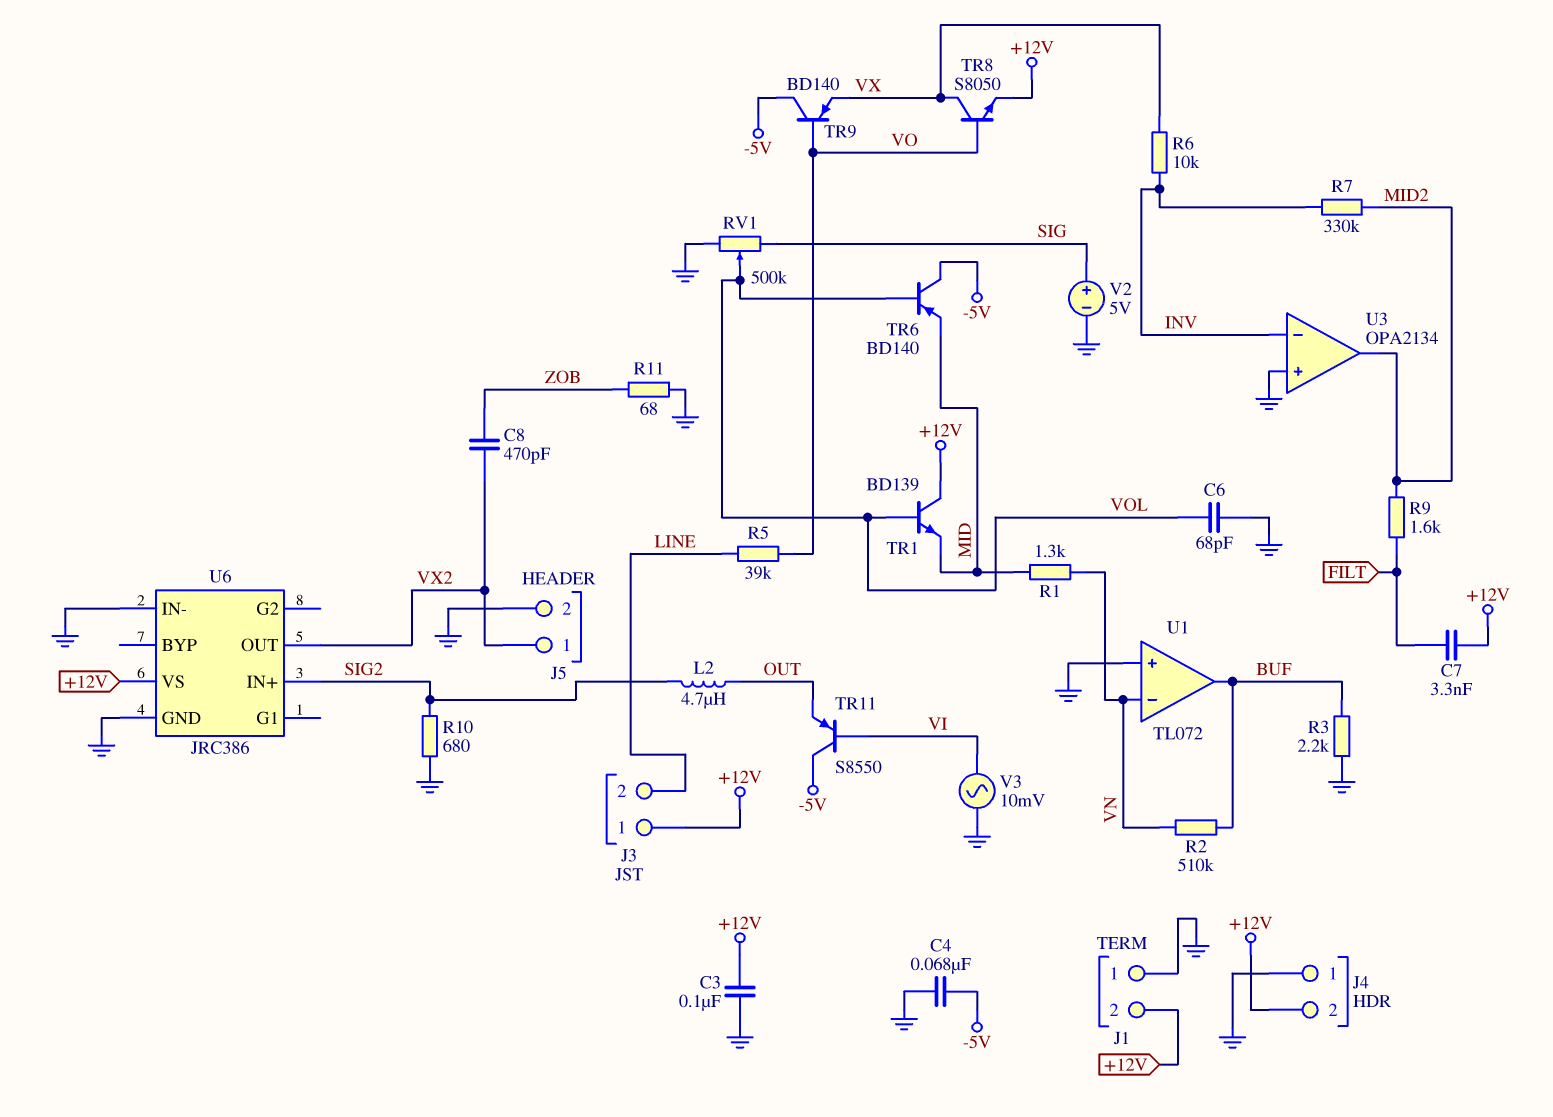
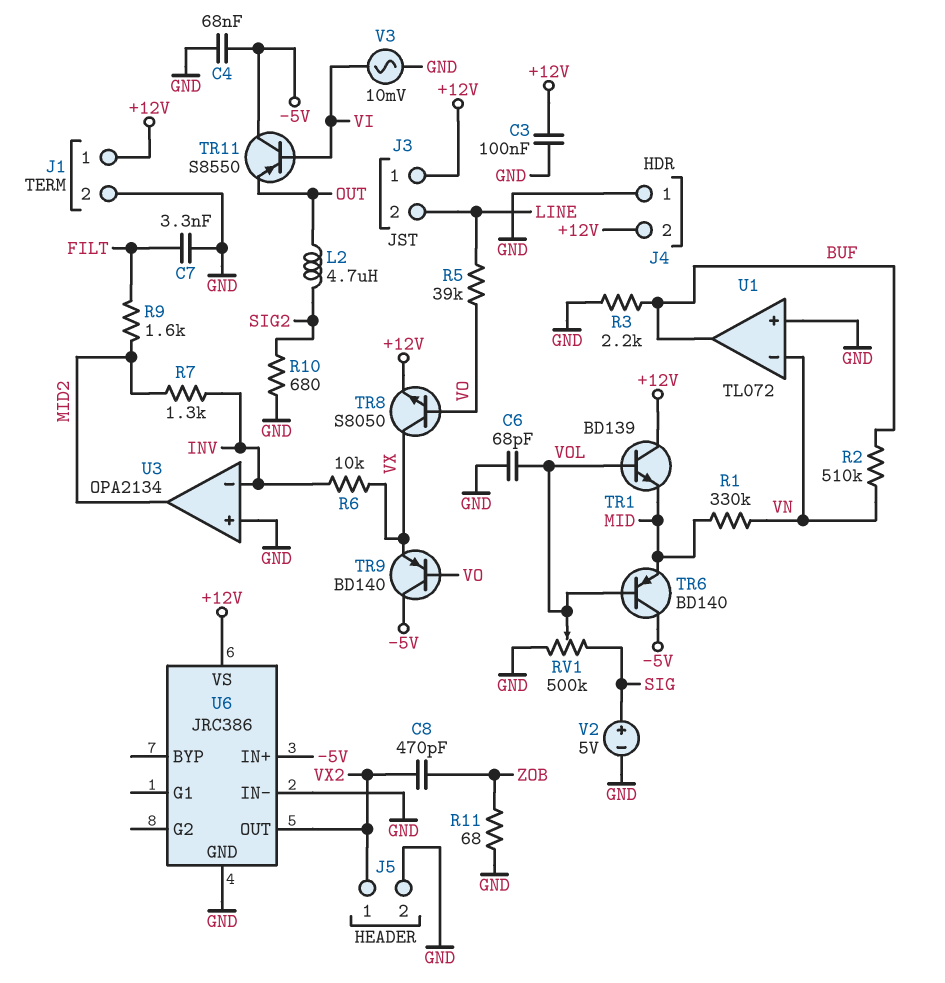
C7: 3.3nF (+12V, FILT) -> 3.3nF (FILT, GND)
J1 pin 1: GND -> +12V
J1 pin 2: +12V -> GND
R1: 1.3k (MID, VN) -> 330k (MID, VN)
R7: 330k (INV, MID2) -> 1.3k (INV, MID2)
U6 pin IN+: SIG2 -> -5V

